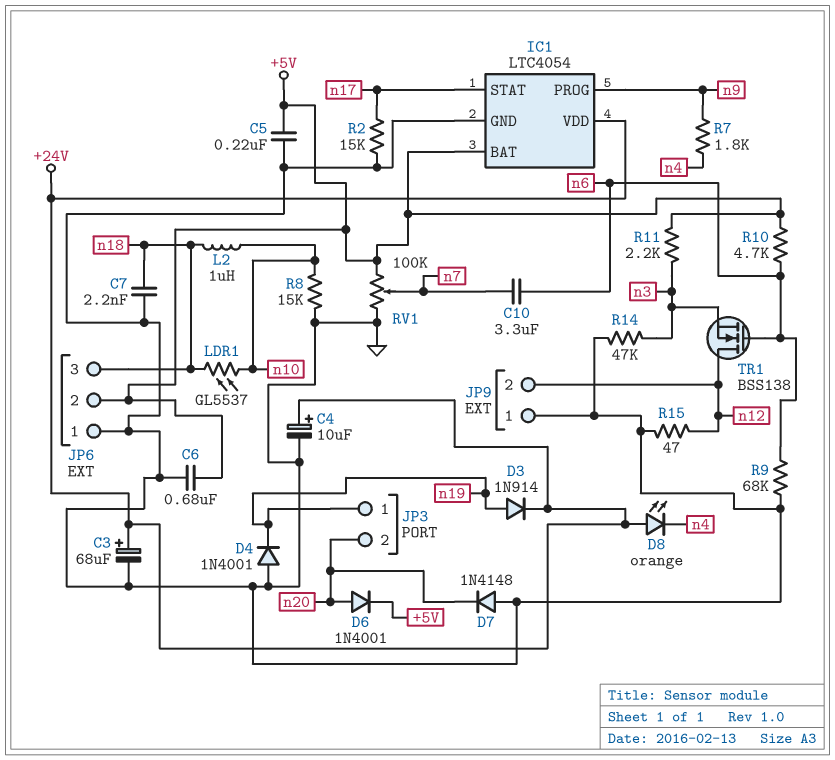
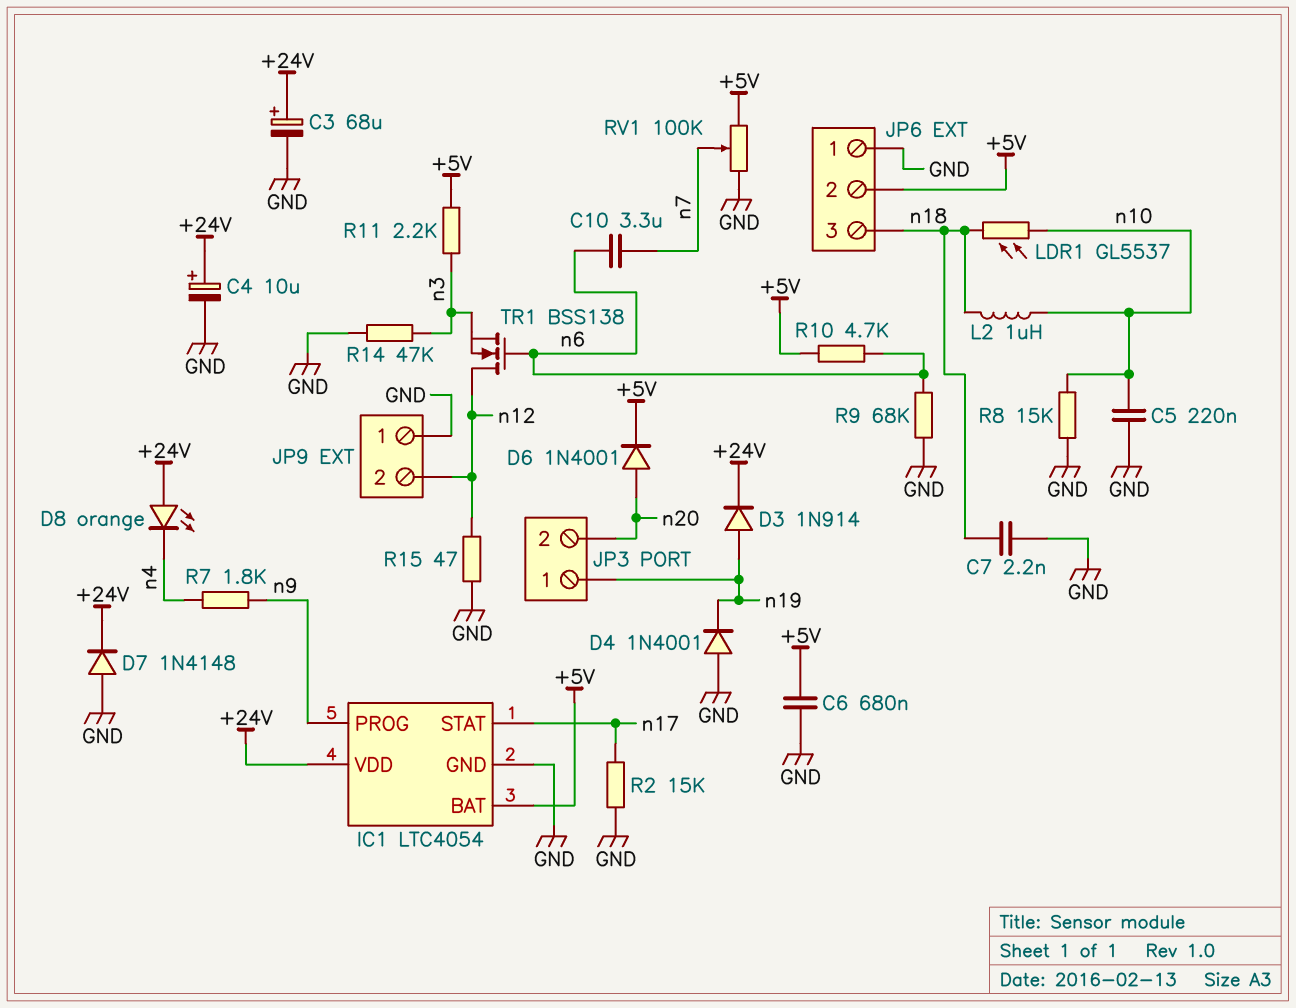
C5: 220nF (+5V, GND) -> 220nF (GND, n10)
D7: diode 1N4148 (A GND, K n20) -> diode 1N4148 (A GND, K +24V)

